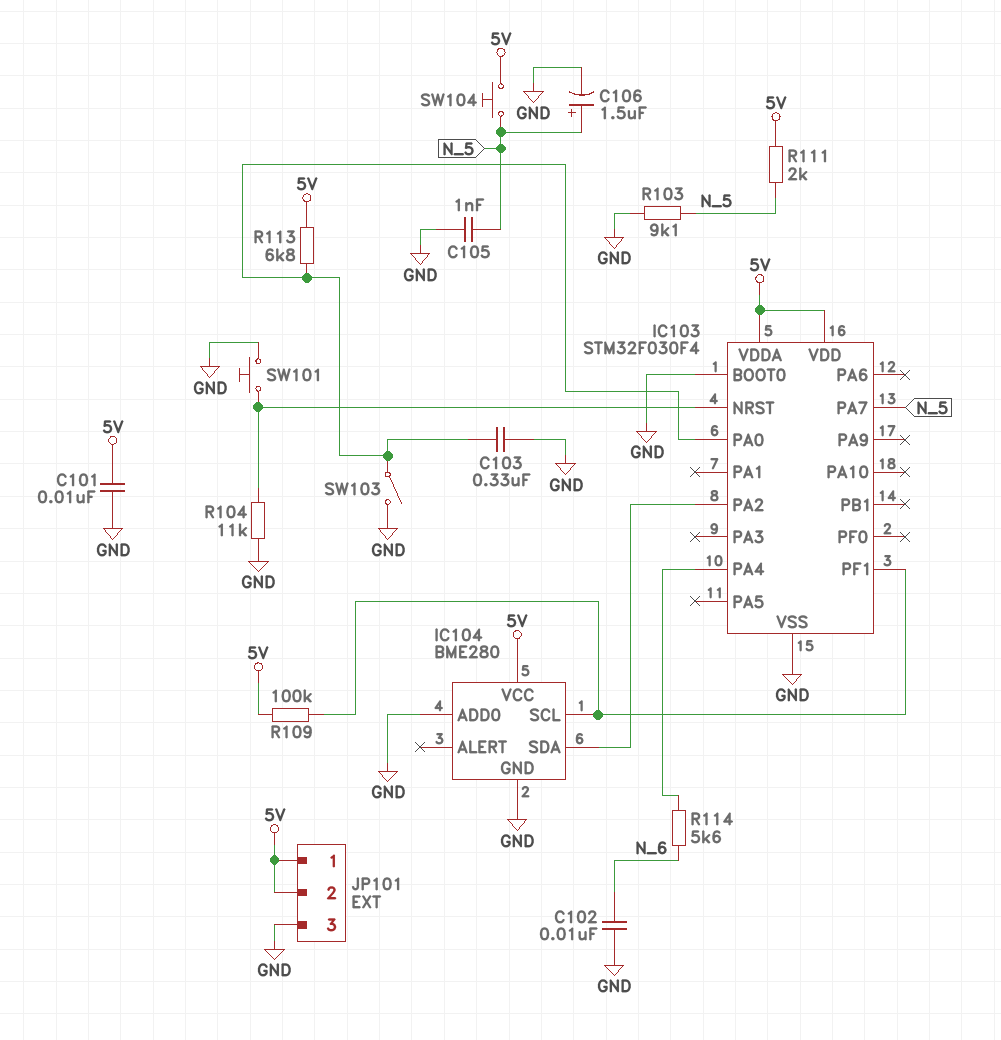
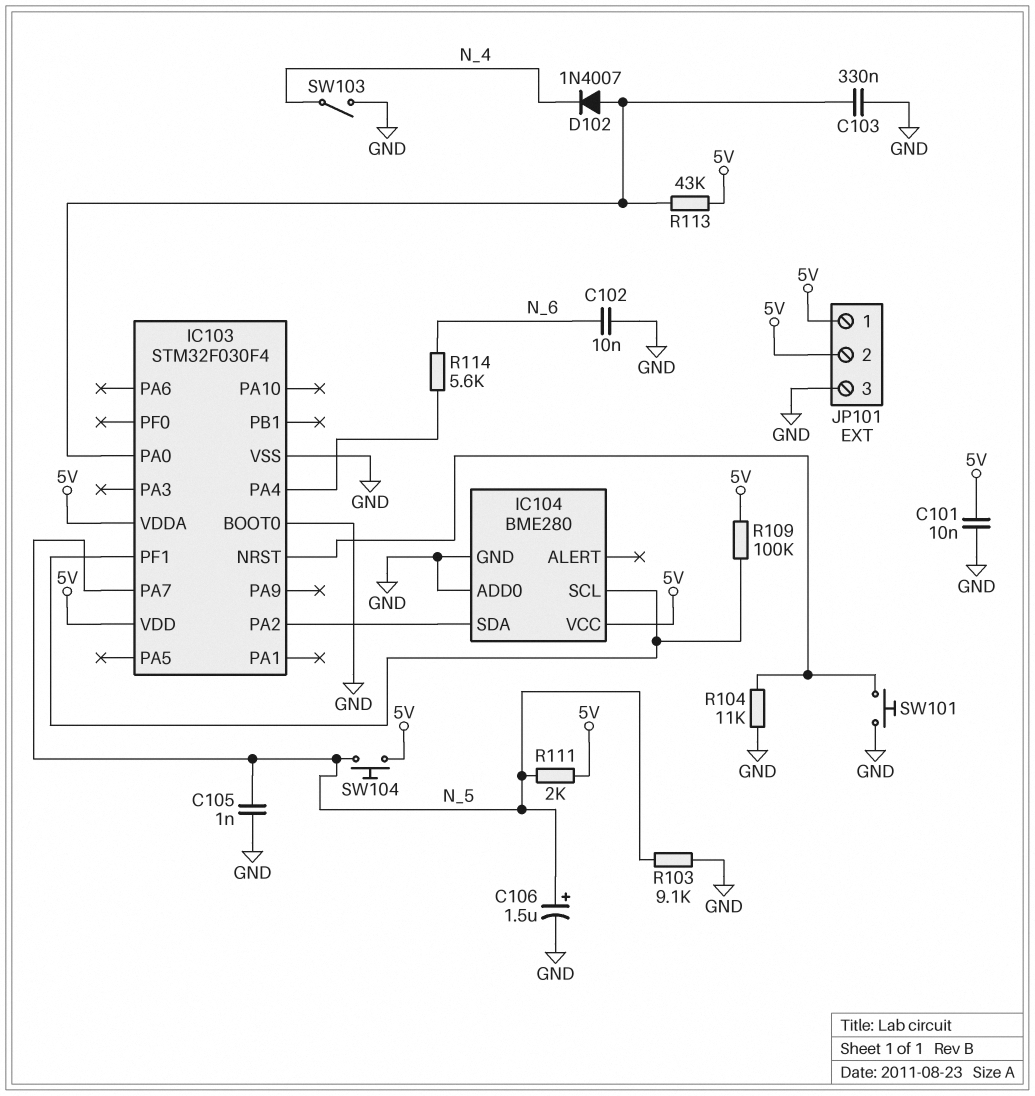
D102: none -> diode 1N4007 (A IC103/PA0, K N_4)
R113: 6.8k (5V, IC103/PA0) -> 43k (5V, IC103/PA0)
SW103: switch (GND, IC103/PA0) -> switch (GND, N_4)

